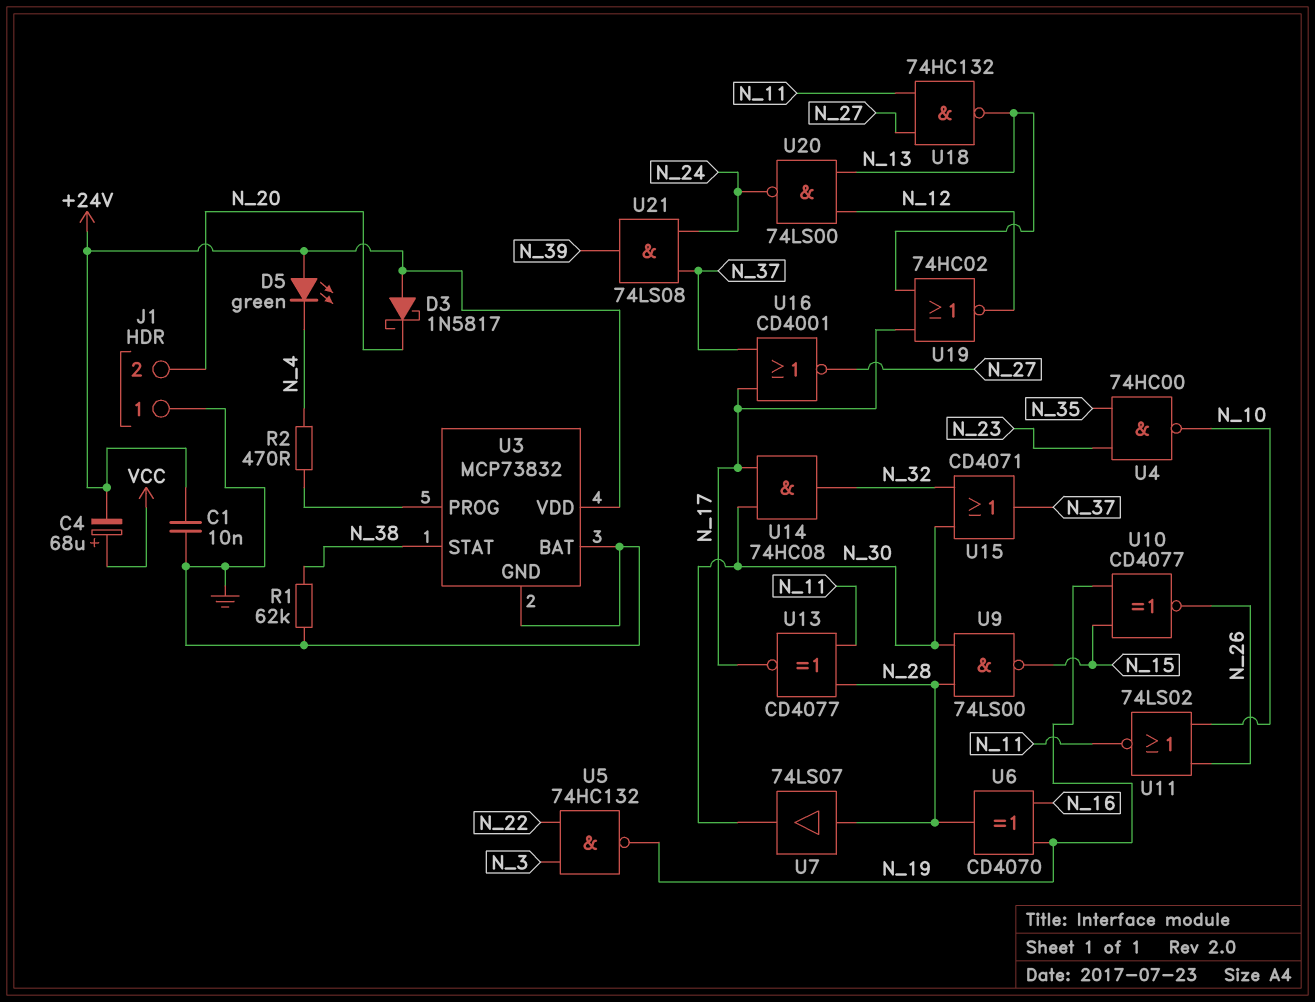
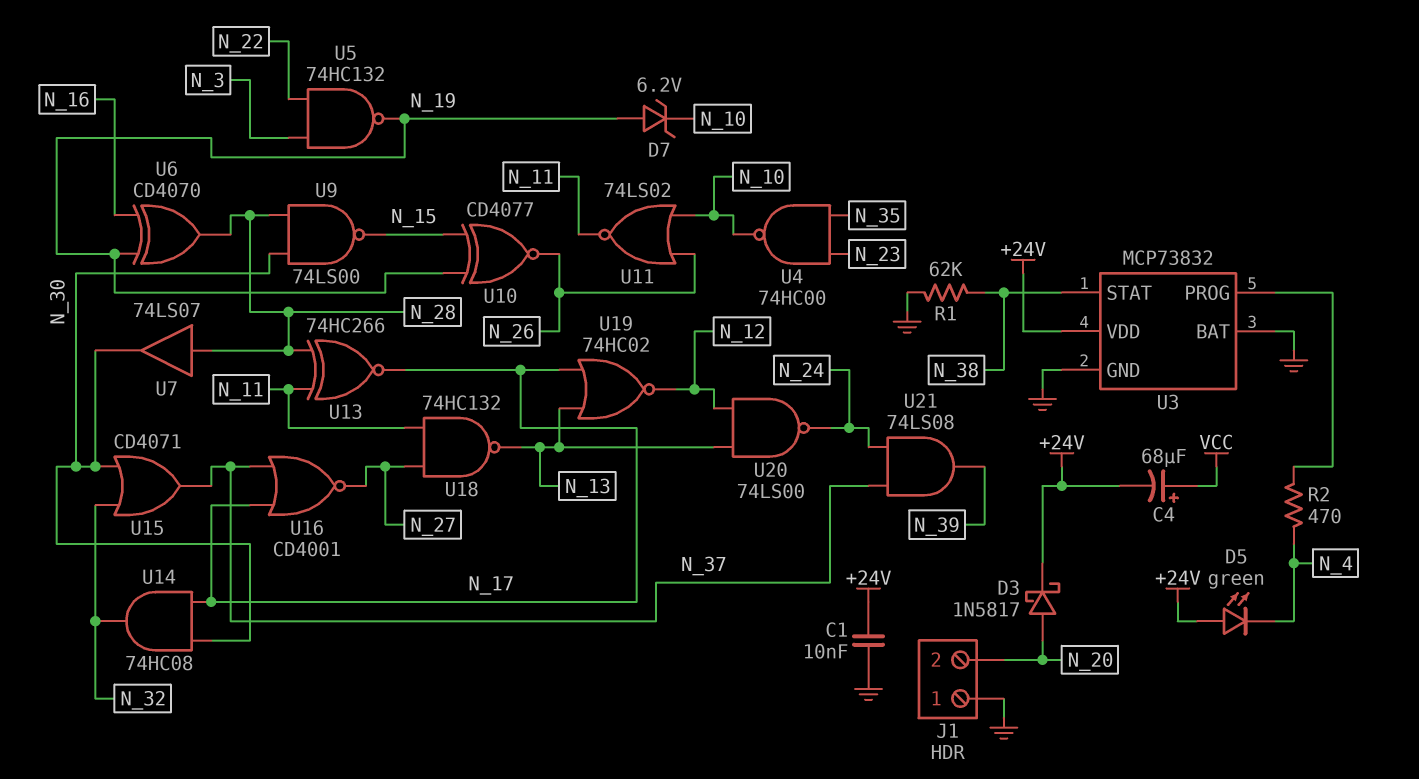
D3: schottky 1N5817 (A +24V, K N_20) -> schottky 1N5817 (A N_20, K +24V)
D7: none -> zener 6.2V (A N_19, K N_10)
U13: XNOR CD4077 (in N_11, in N_28, out N_17) -> XNOR 74HC266 (in N_11, in N_28, out N_17)

